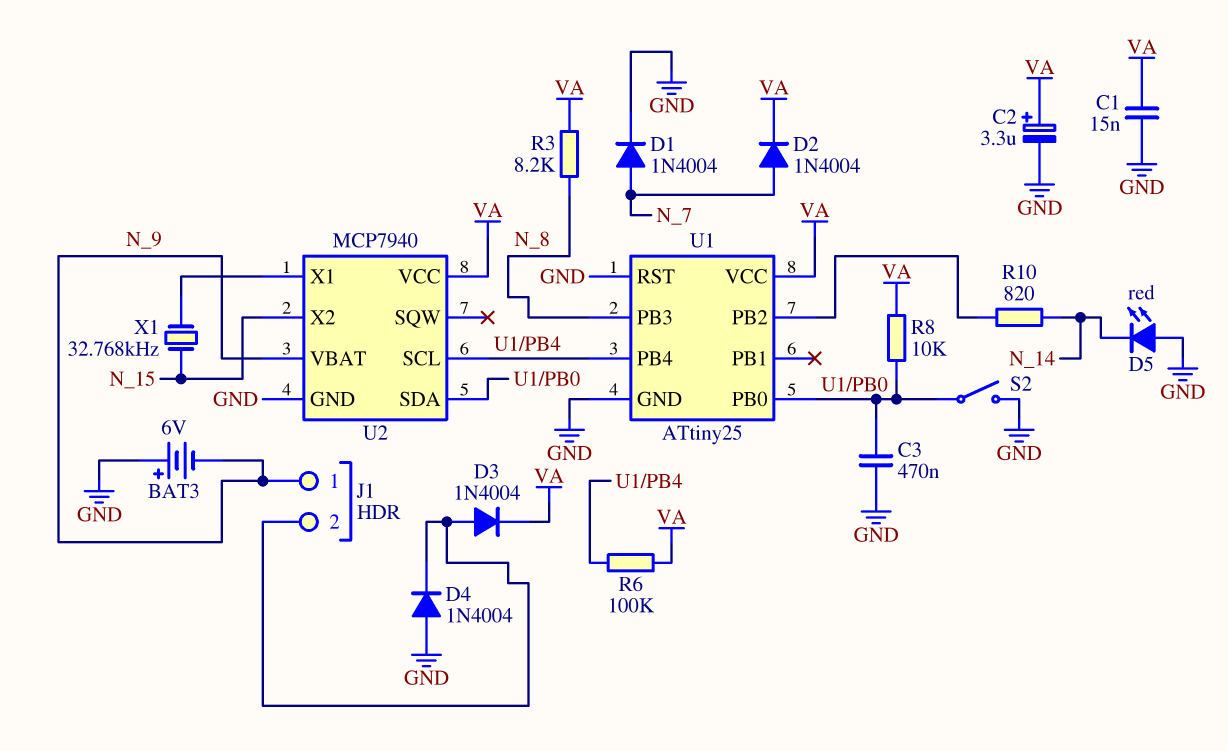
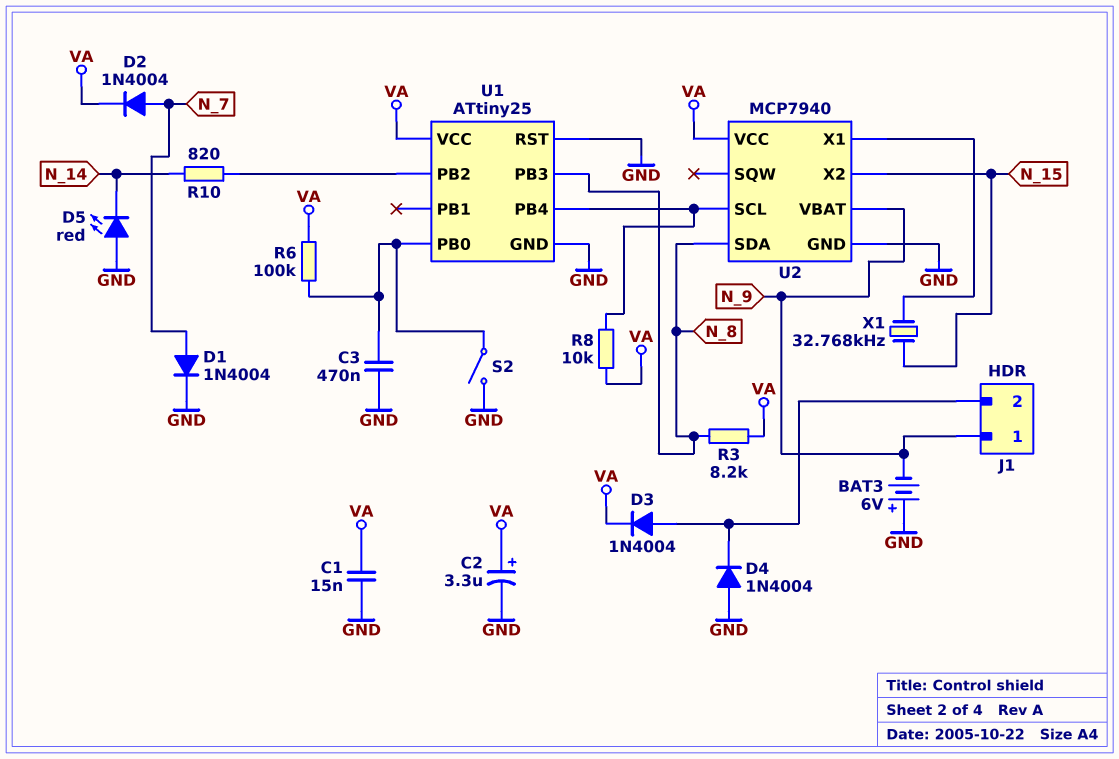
R6: 100k (U1/PB4, VA) -> 100k (U1/PB0, VA)
R8: 10k (U1/PB0, VA) -> 10k (U1/PB4, VA)
U2 pin SDA: U1/PB0 -> N_8

